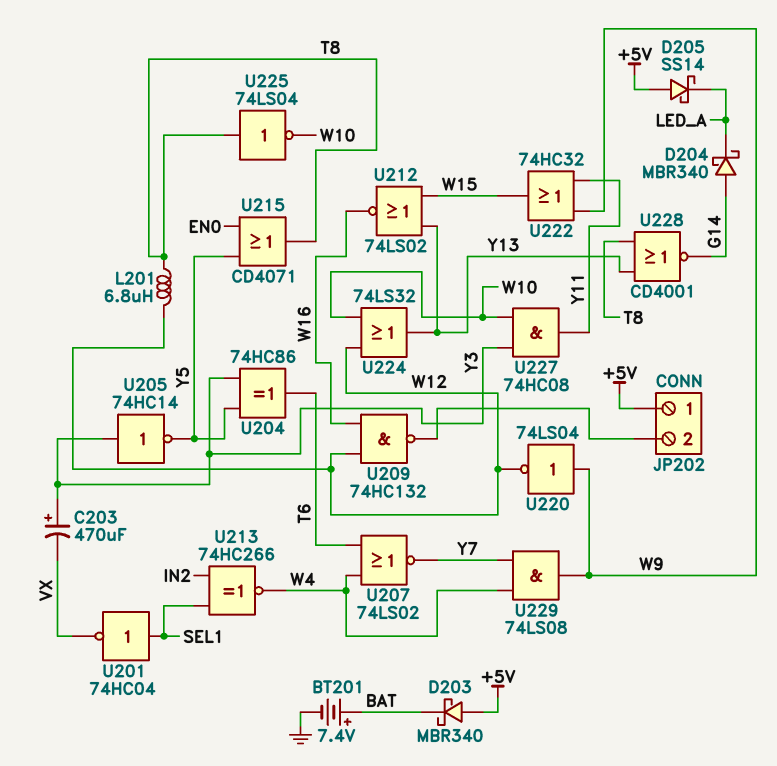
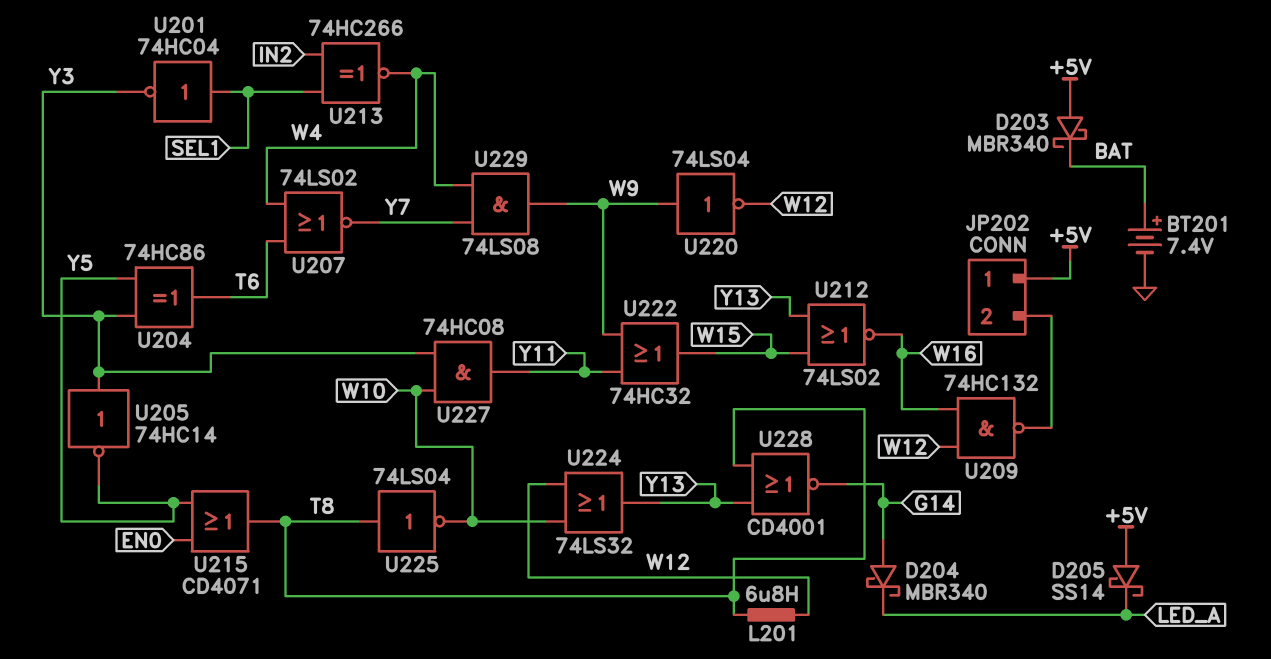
C203: 470uF (plus Y3, minus VX) -> none
U201: NOT 74HC04 (in SEL1, out VX) -> NOT 74HC04 (in SEL1, out Y3)

